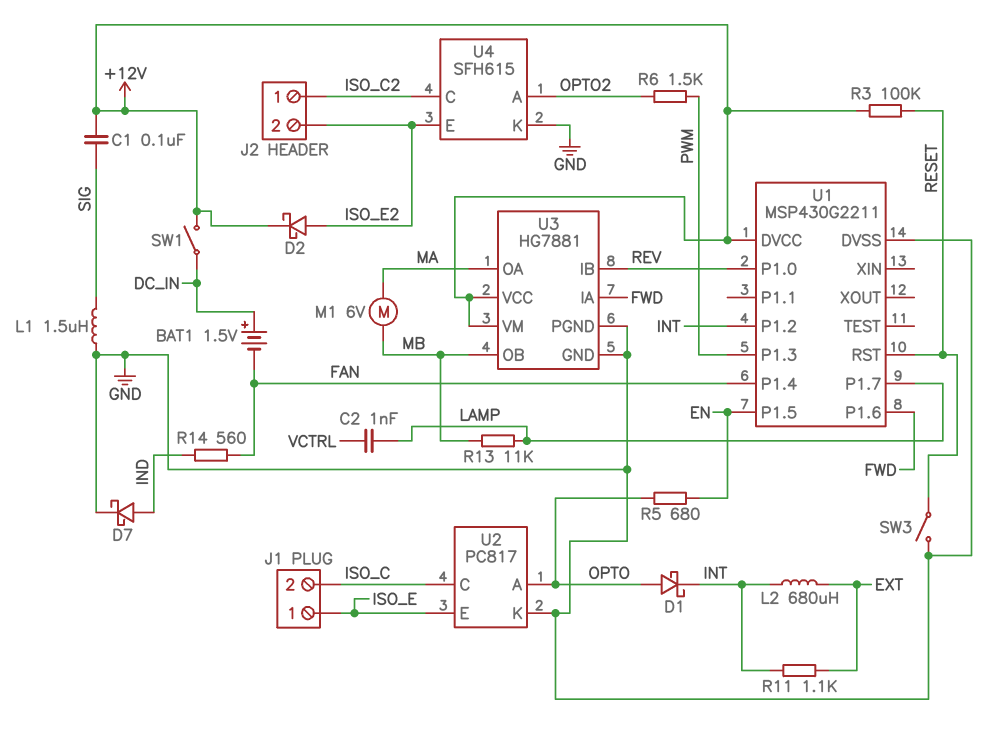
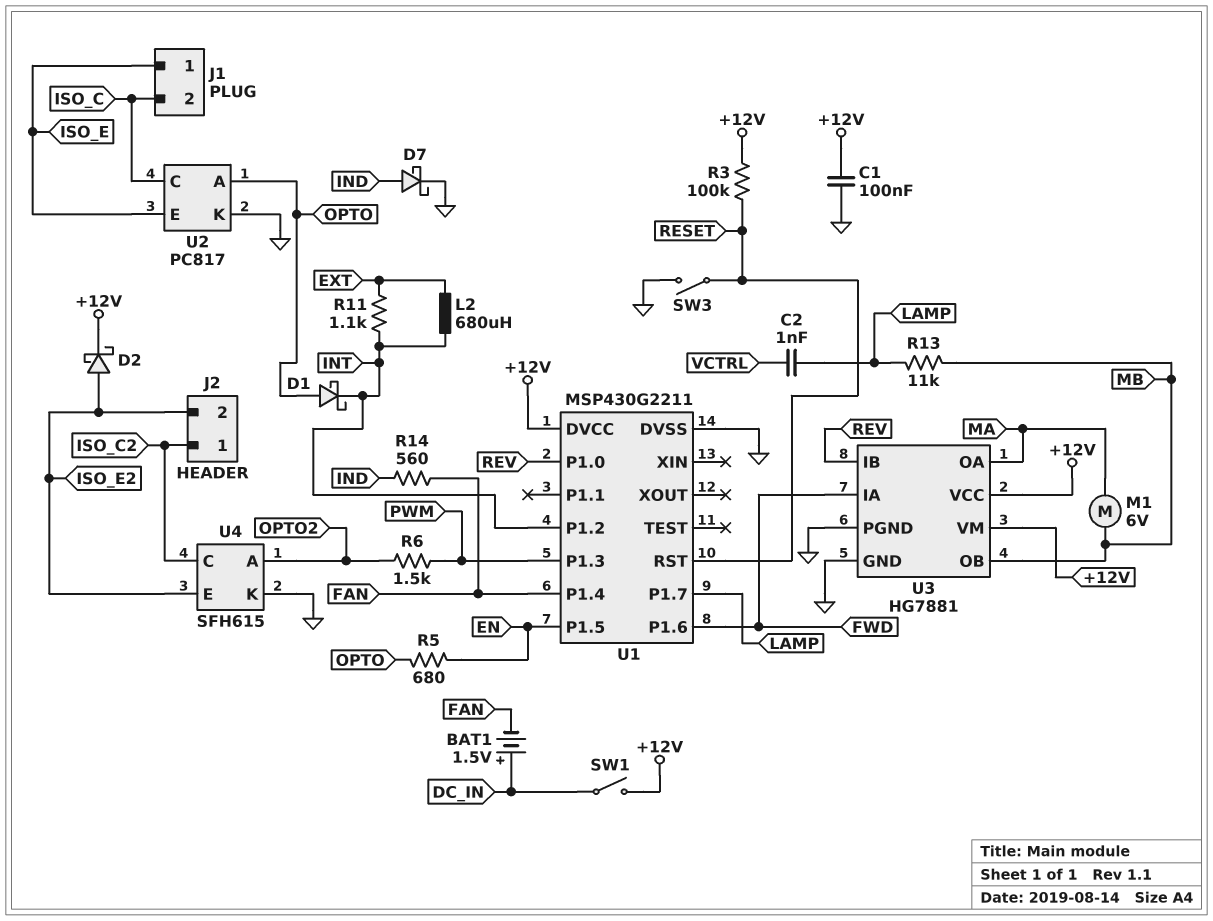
C1: 100nF (+12V, SIG) -> 100nF (+12V, GND)
L1: 1.5uH (GND, SIG) -> none

